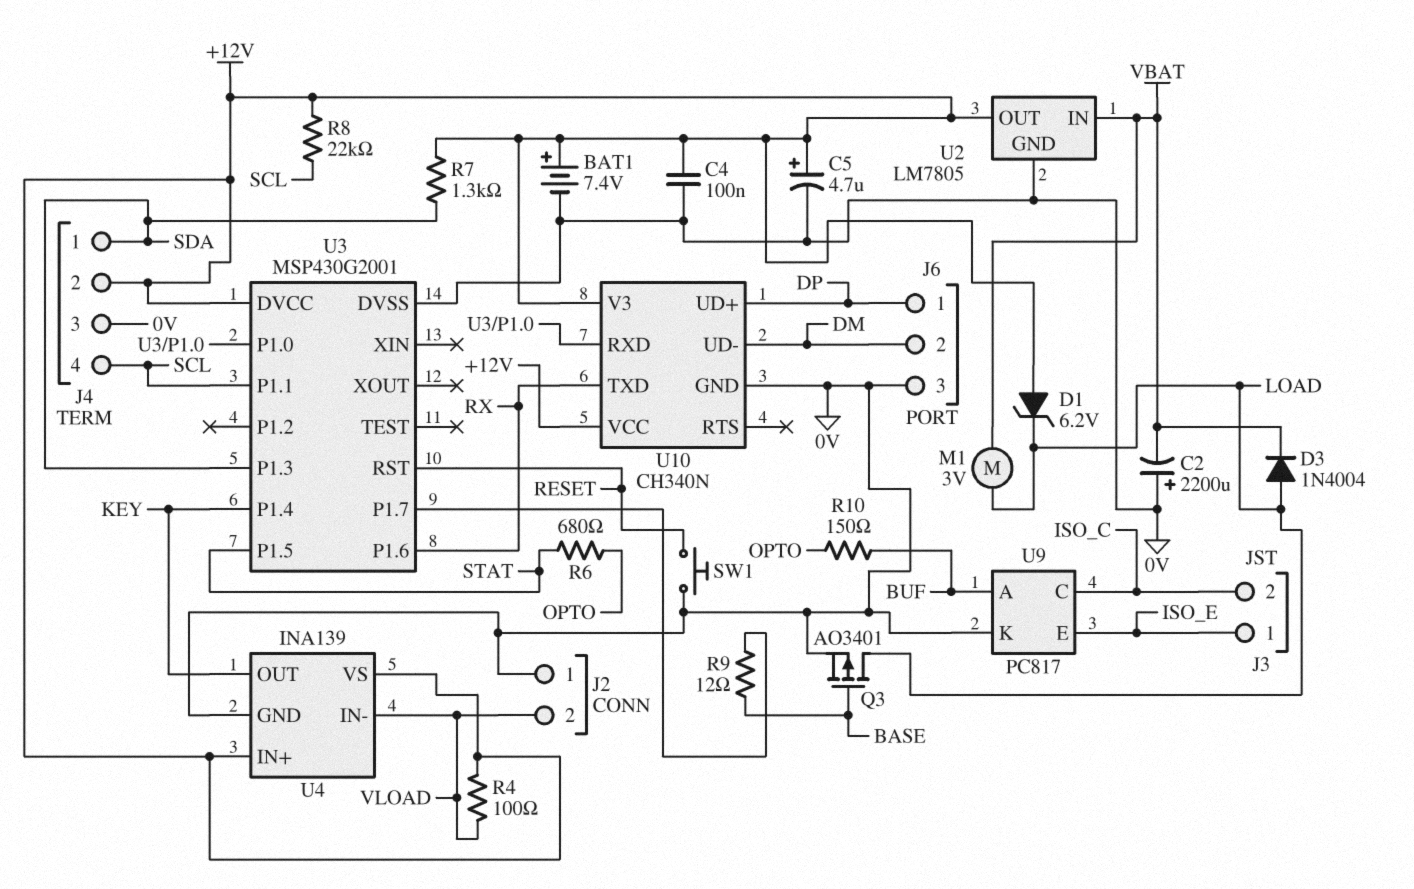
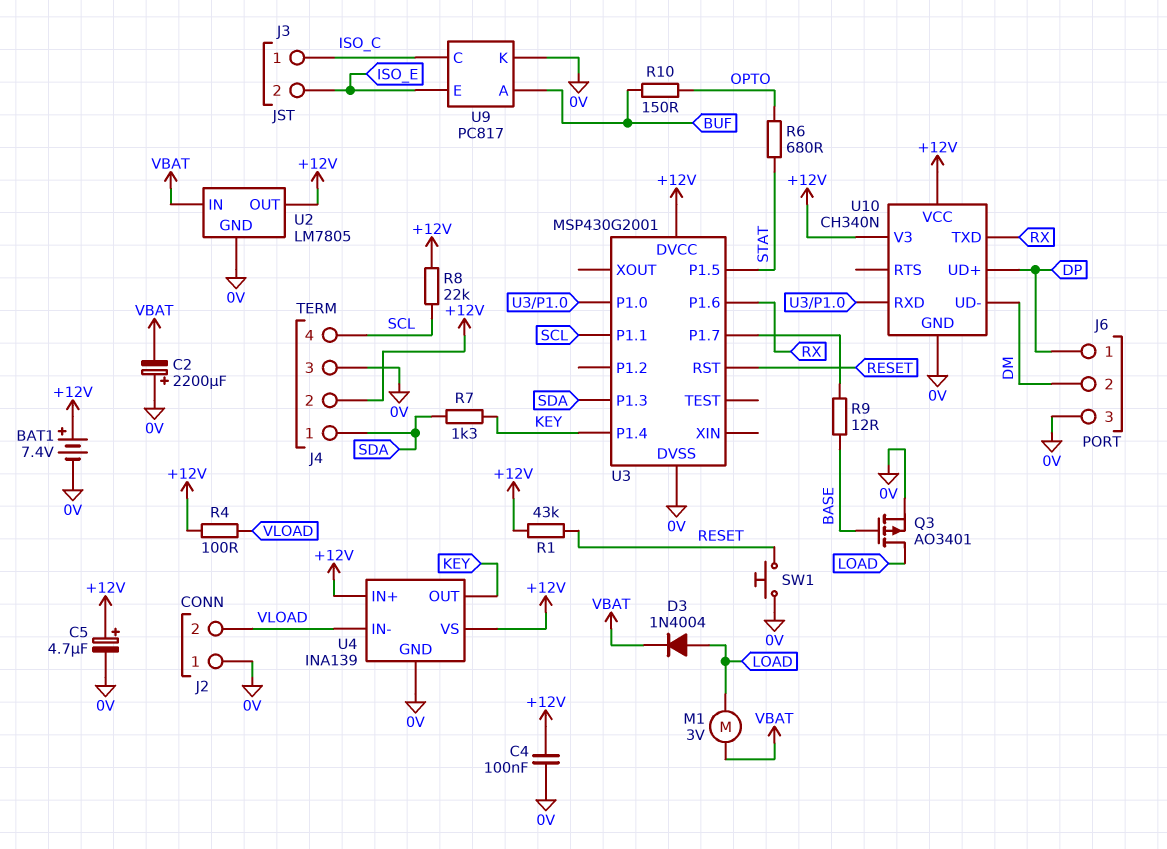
D1: zener 6.2V (A +12V, K LOAD) -> none
J3 pin 1: ISO_E -> ISO_C
J3 pin 2: ISO_C -> ISO_E
R1: none -> 43k (+12V, RESET)
R7: 1.3k (+12V, SDA) -> 1.3k (KEY, SDA)

